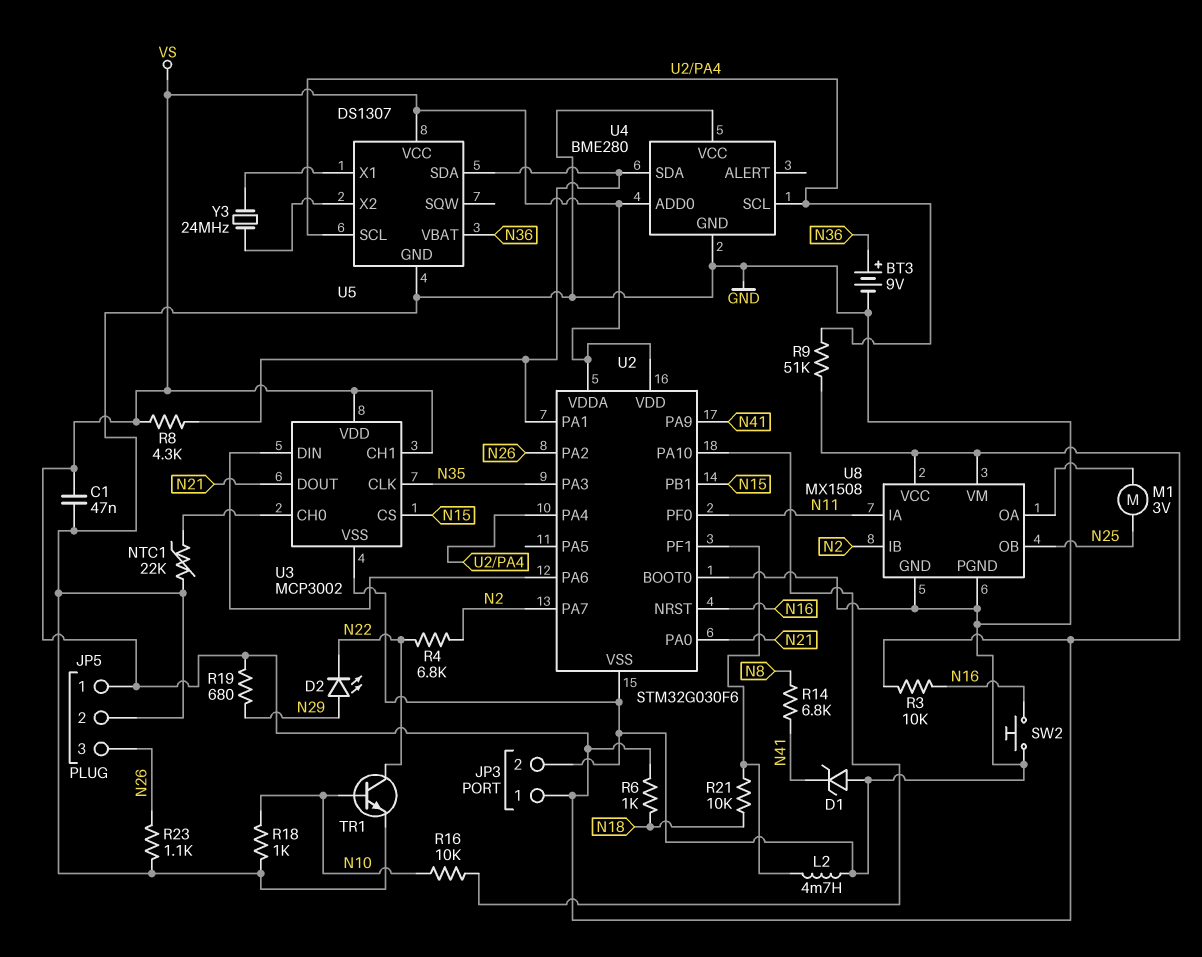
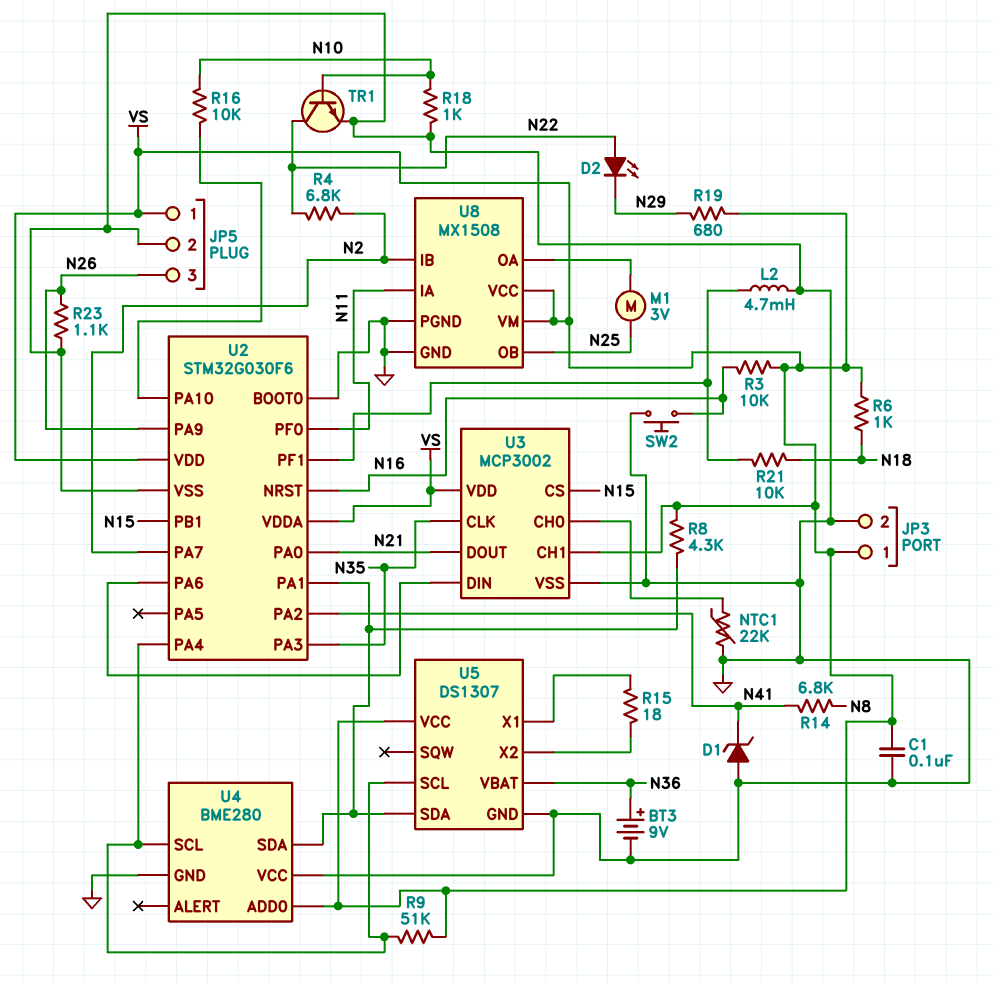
C1: 47nF (GND, VS) -> 100nF (GND, VS)
D2: LED (A N29, K N22) -> LED (A N22, K N29)
R15: none -> 18 (U5/X1, U5/X2)
U2 pin PA2: N26 -> N41
U2 pin PA9: N41 -> N26
Y3: 24MHz (U5/X1, U5/X2) -> none

